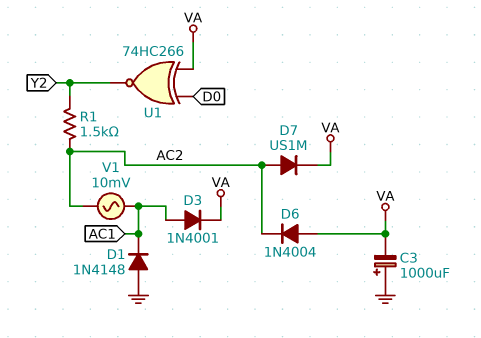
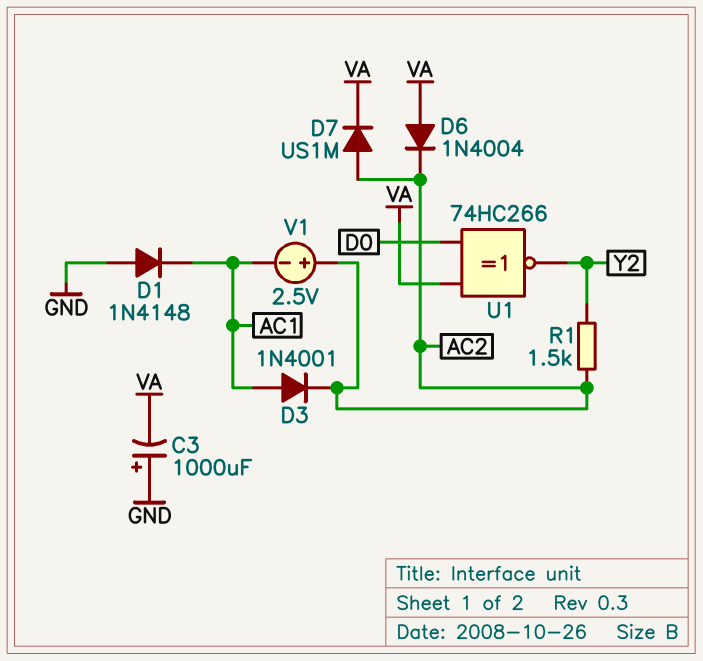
D3: diode 1N4001 (A AC1, K VA) -> diode 1N4001 (A AC1, K AC2)
V1: AC 10mV (AC1, AC2) -> 2.5V (plus AC2, minus AC1)

